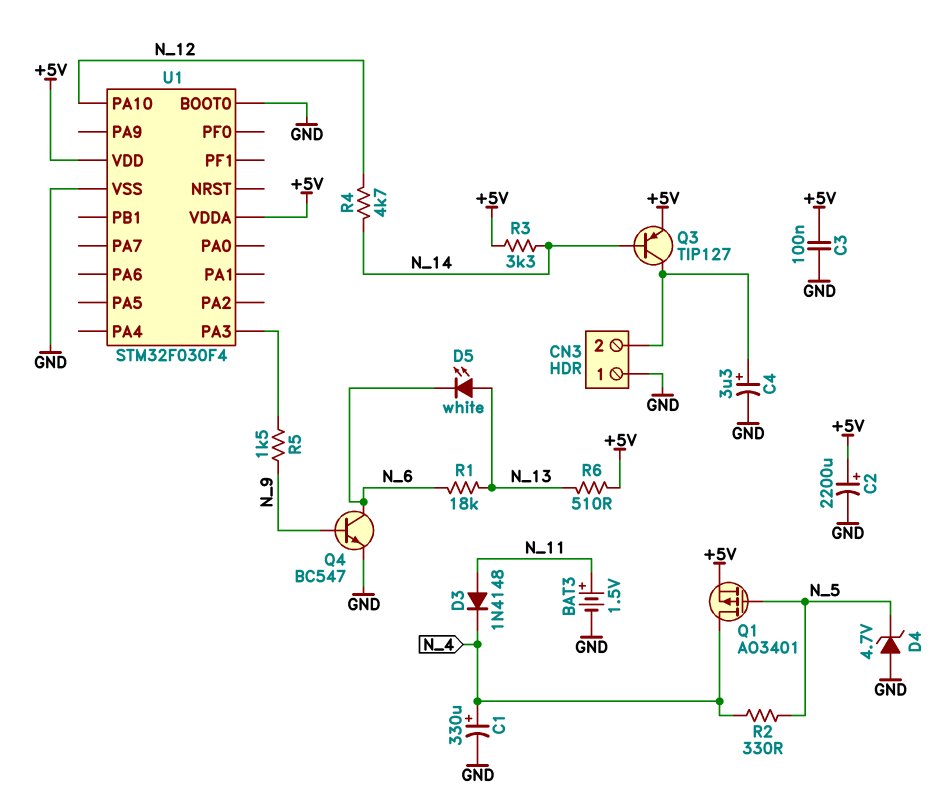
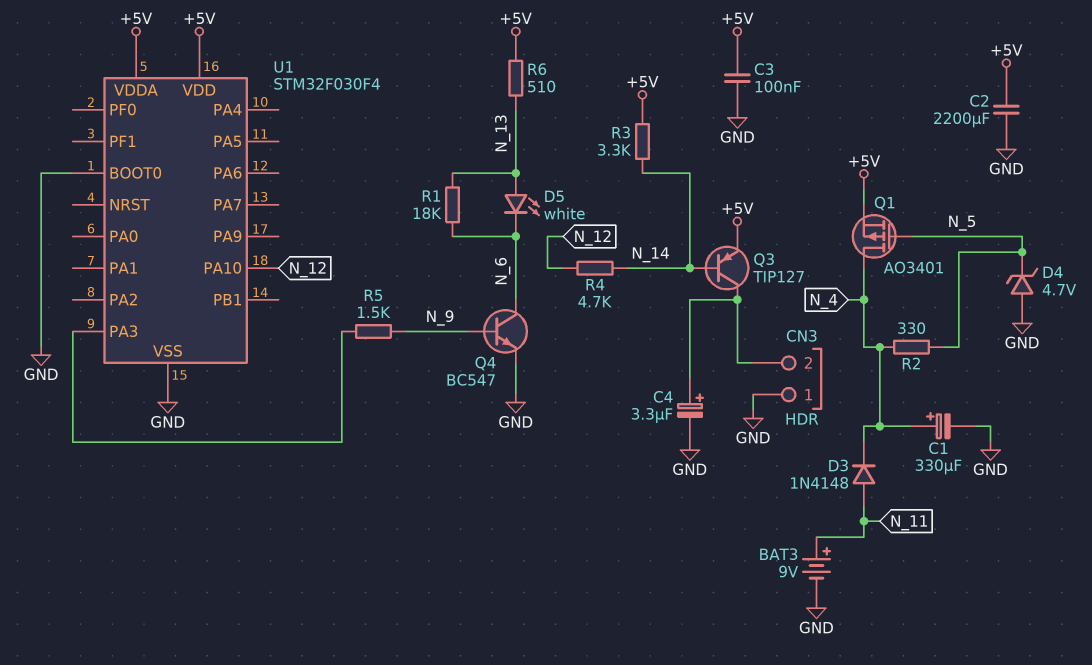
BAT3: 1.5V (plus N_11, minus GND) -> 9V (plus N_11, minus GND)
C2: 2200uF (plus +5V, minus GND) -> 2200uF (+5V, GND)

